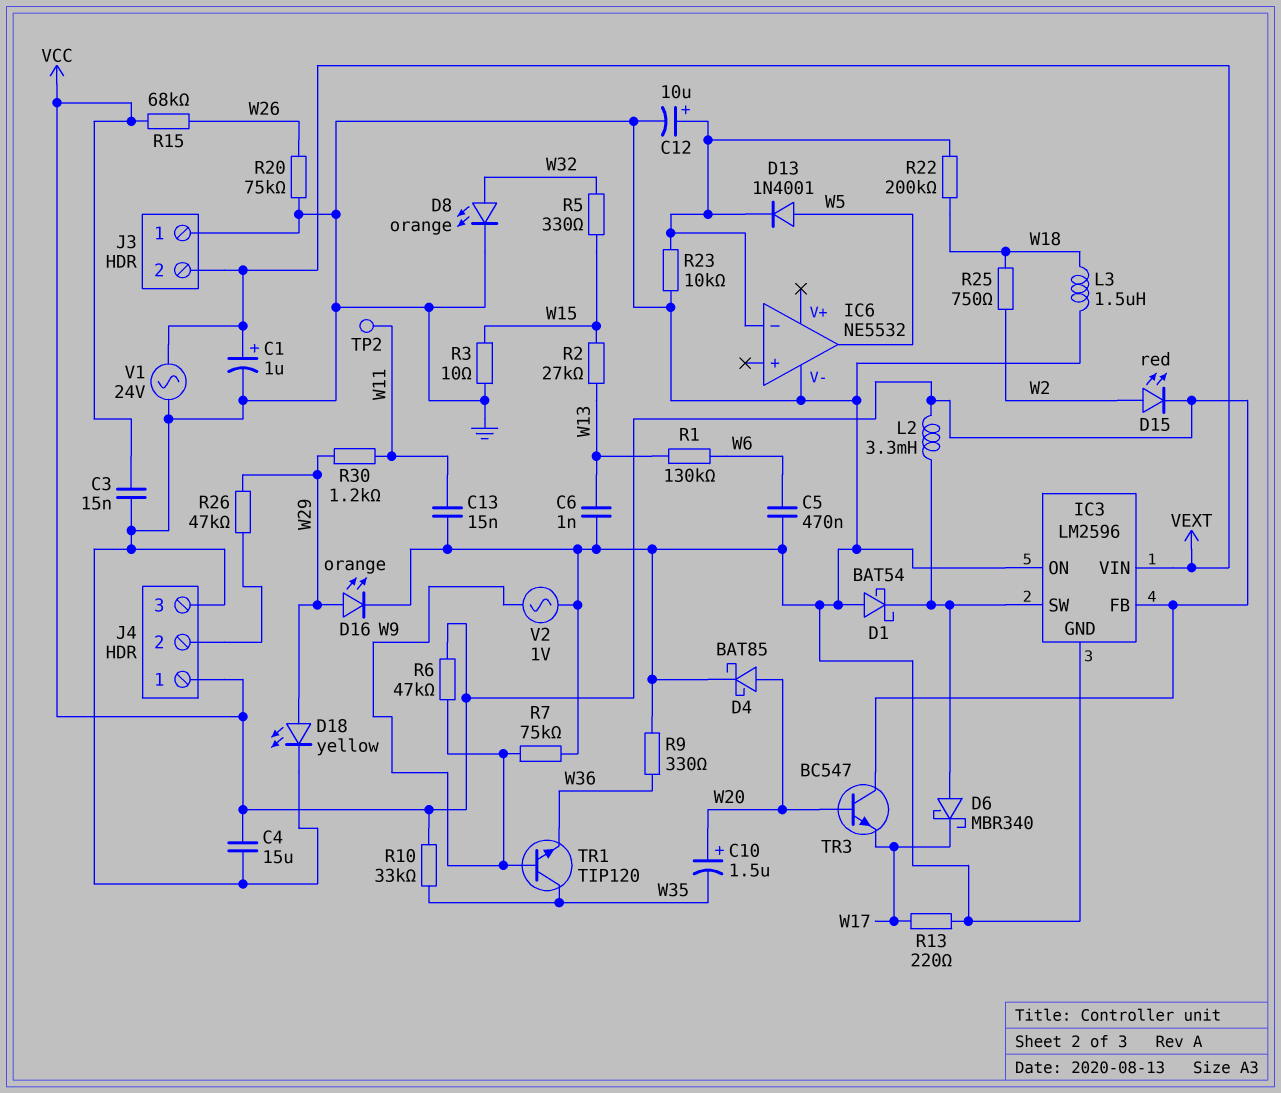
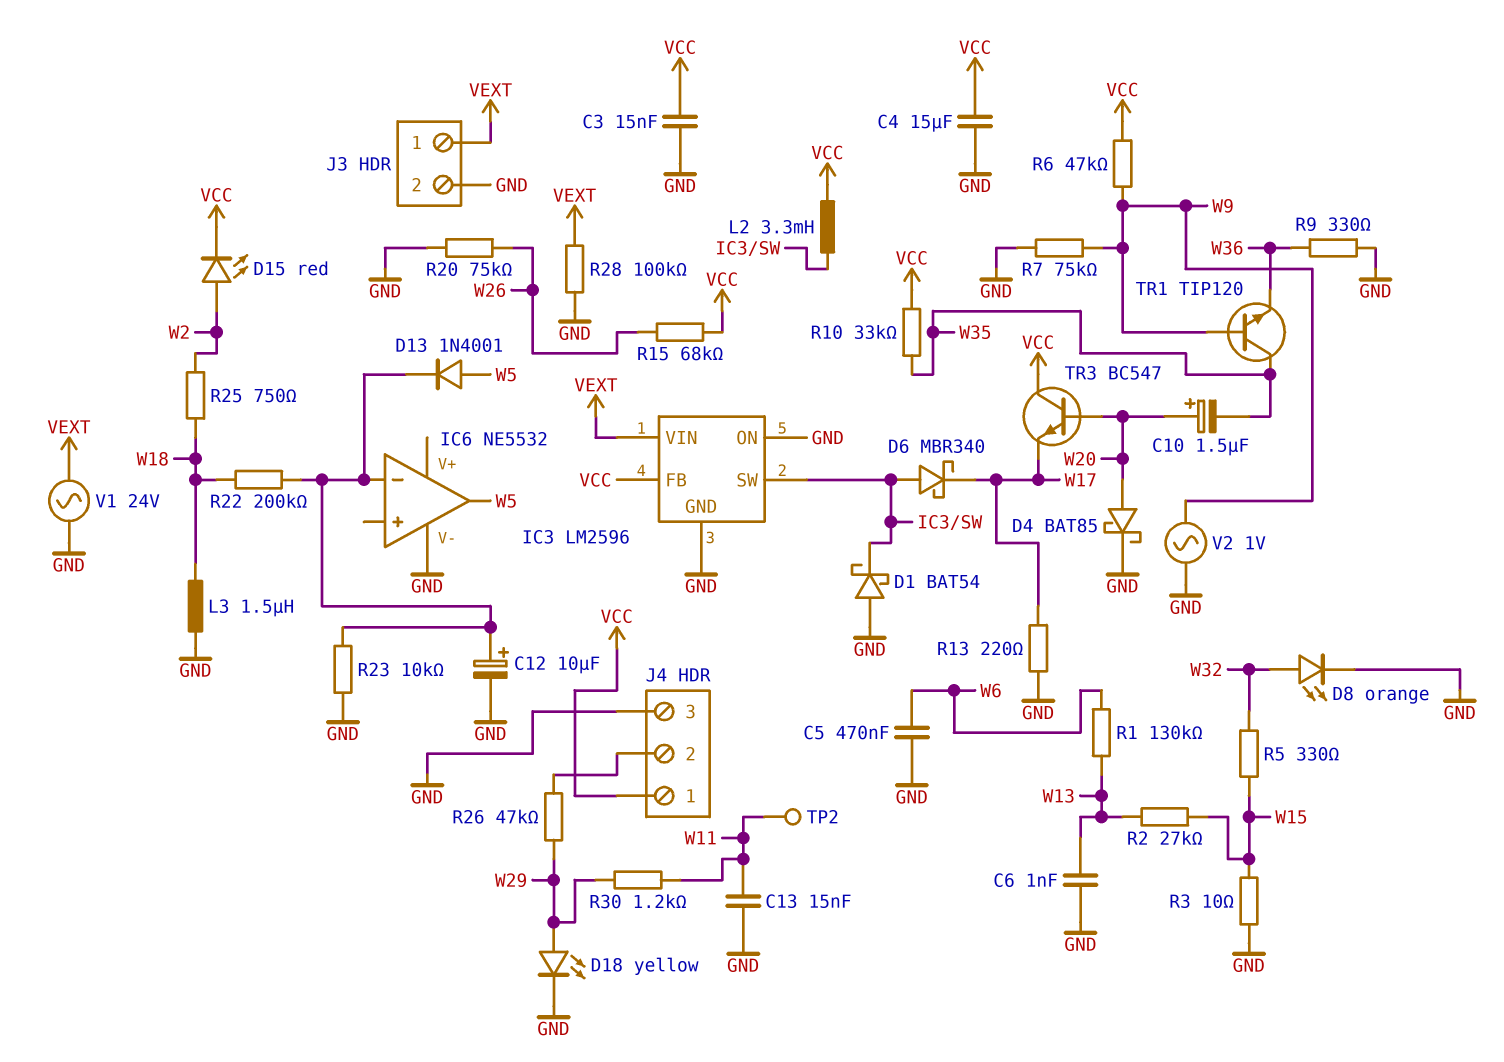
C1: 1uF (plus VEXT, minus GND) -> none
D16: LED orange (A W29, K GND) -> none
J3 pin 1: GND -> VEXT
J3 pin 2: VEXT -> GND
R28: none -> 100k (GND, VEXT)

